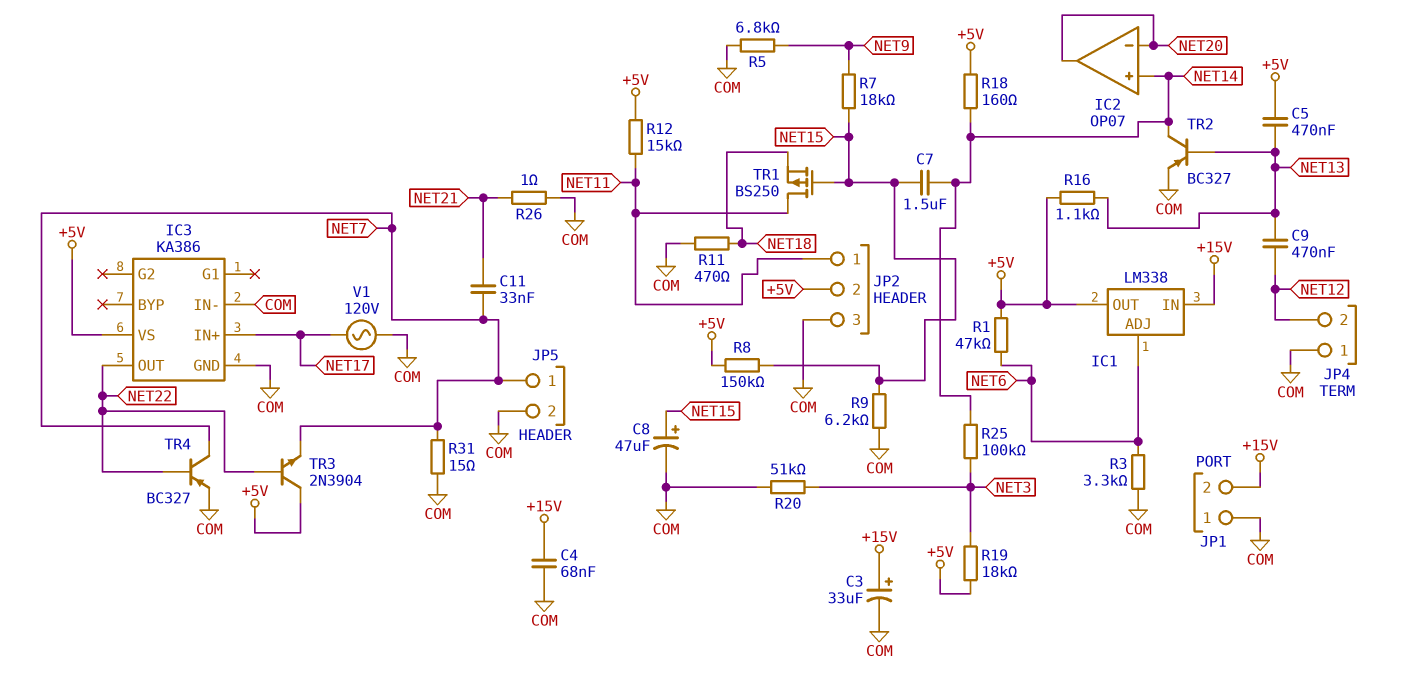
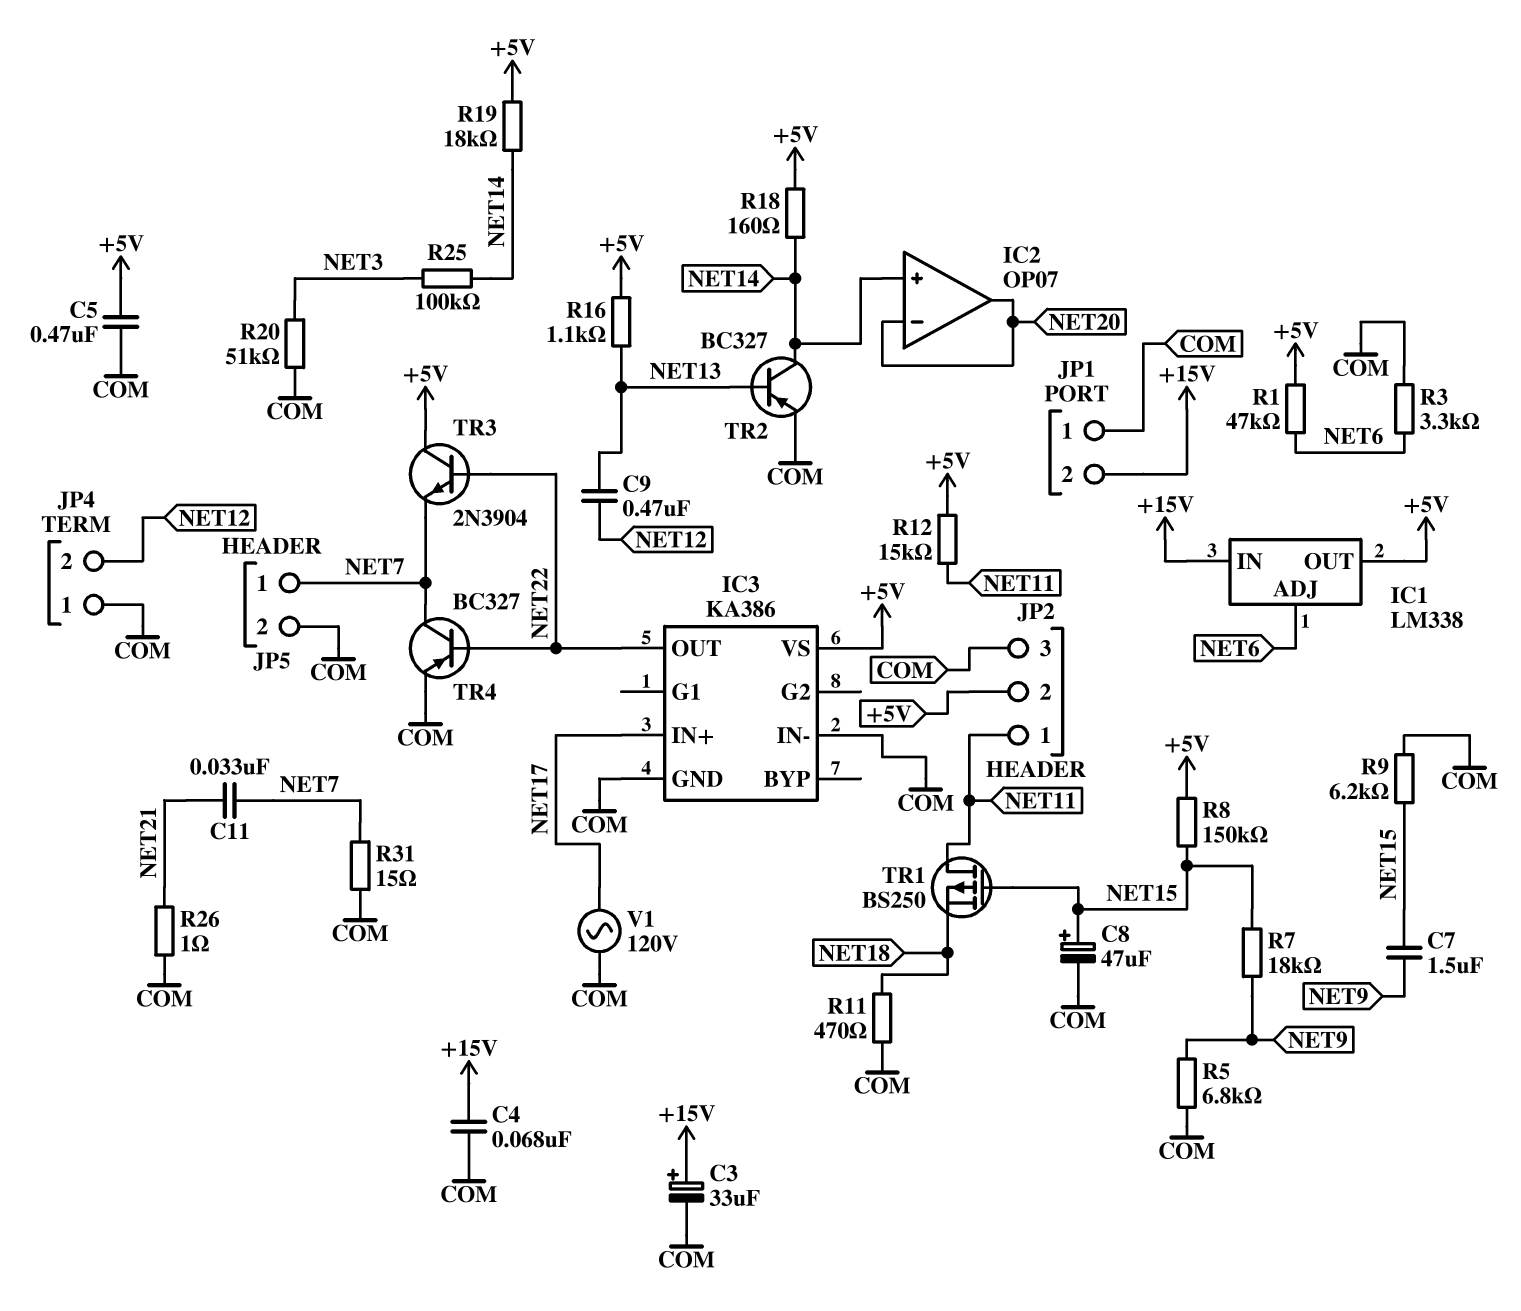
C5: 470nF (+5V, NET13) -> 470nF (+5V, COM)
C7: 1.5uF (NET14, NET15) -> 1.5uF (NET9, NET15)
R19: 18k (+5V, NET3) -> 18k (+5V, NET14)

